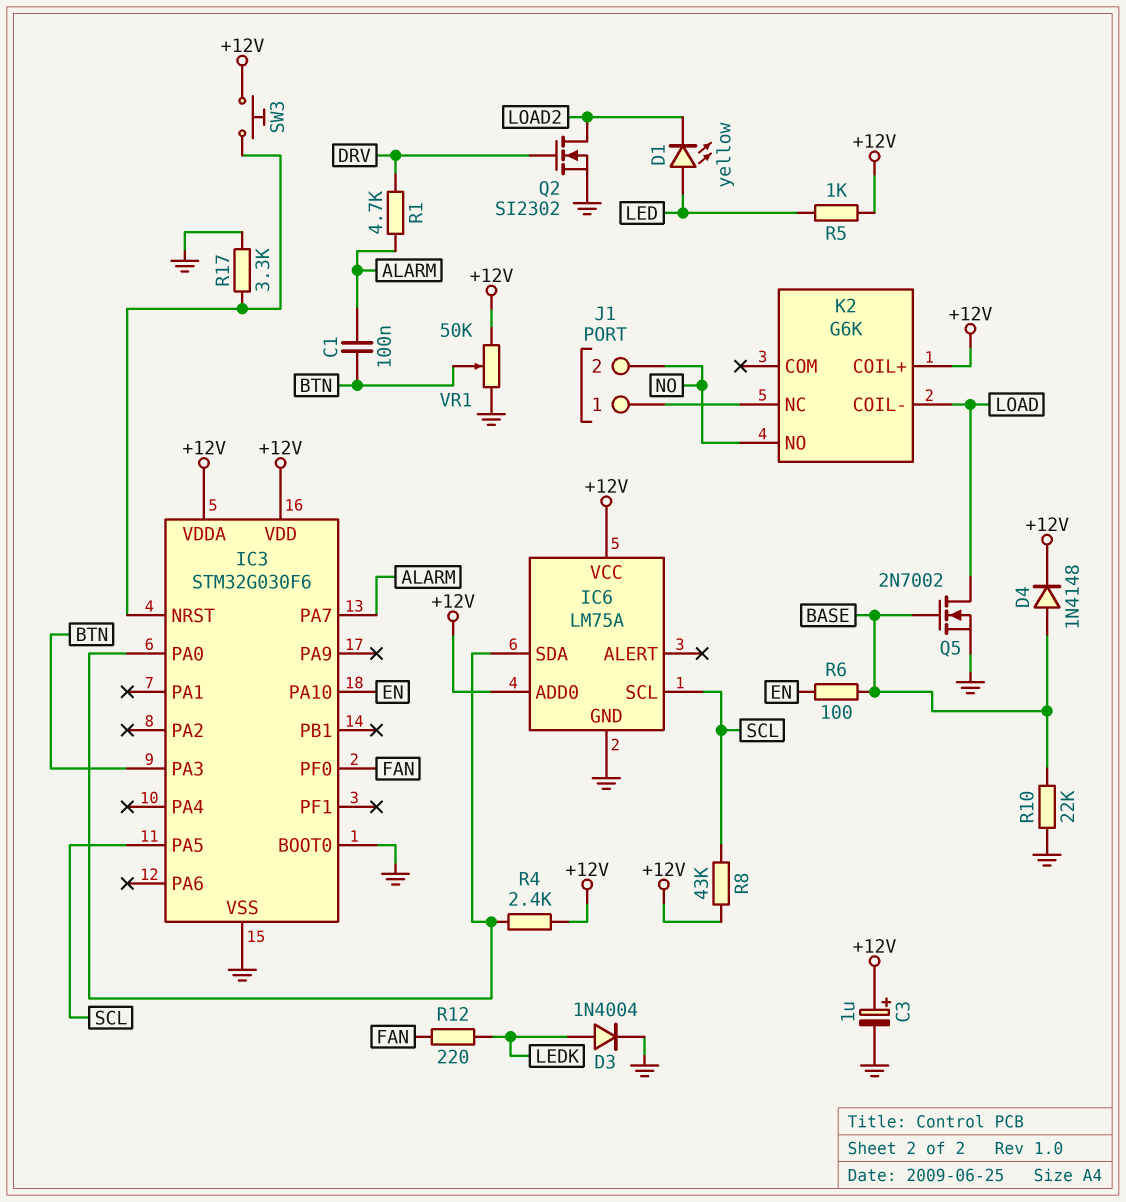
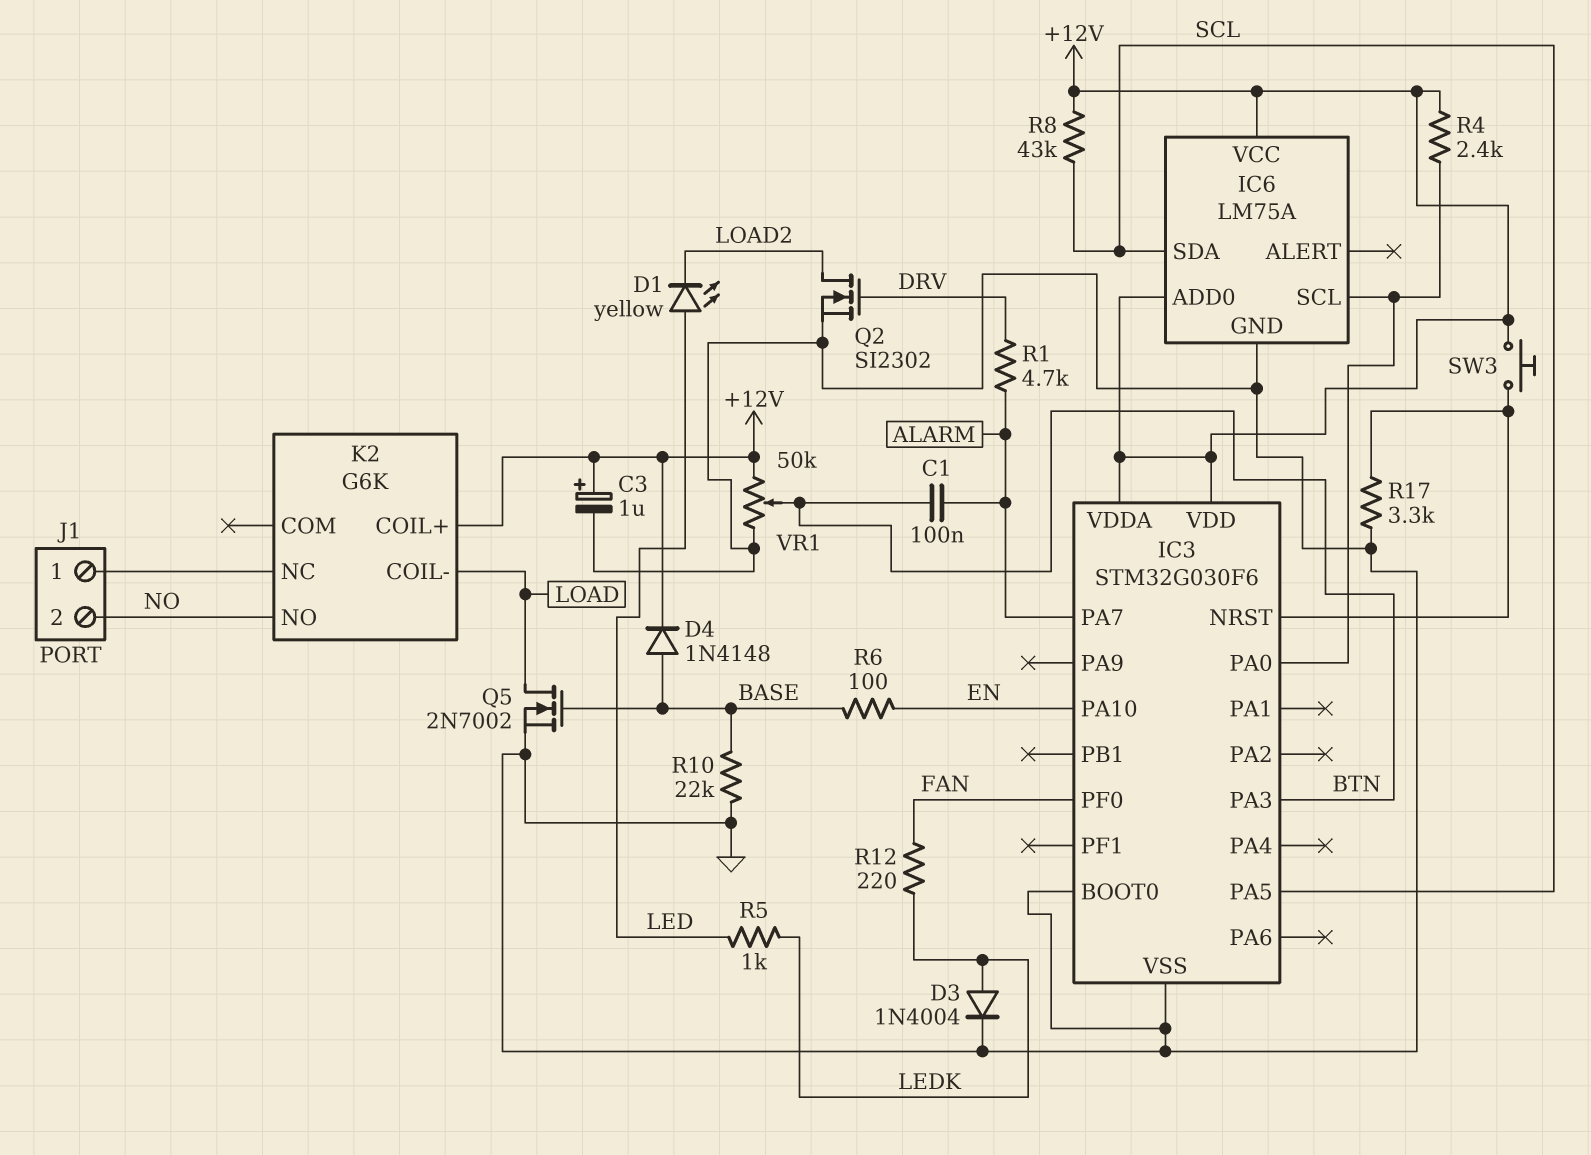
IC6 pin SCL: SCL -> IC3/PA0
IC6 pin SDA: IC3/PA0 -> SCL
R5: 1k (+12V, LED) -> 1k (LED, LEDK)

